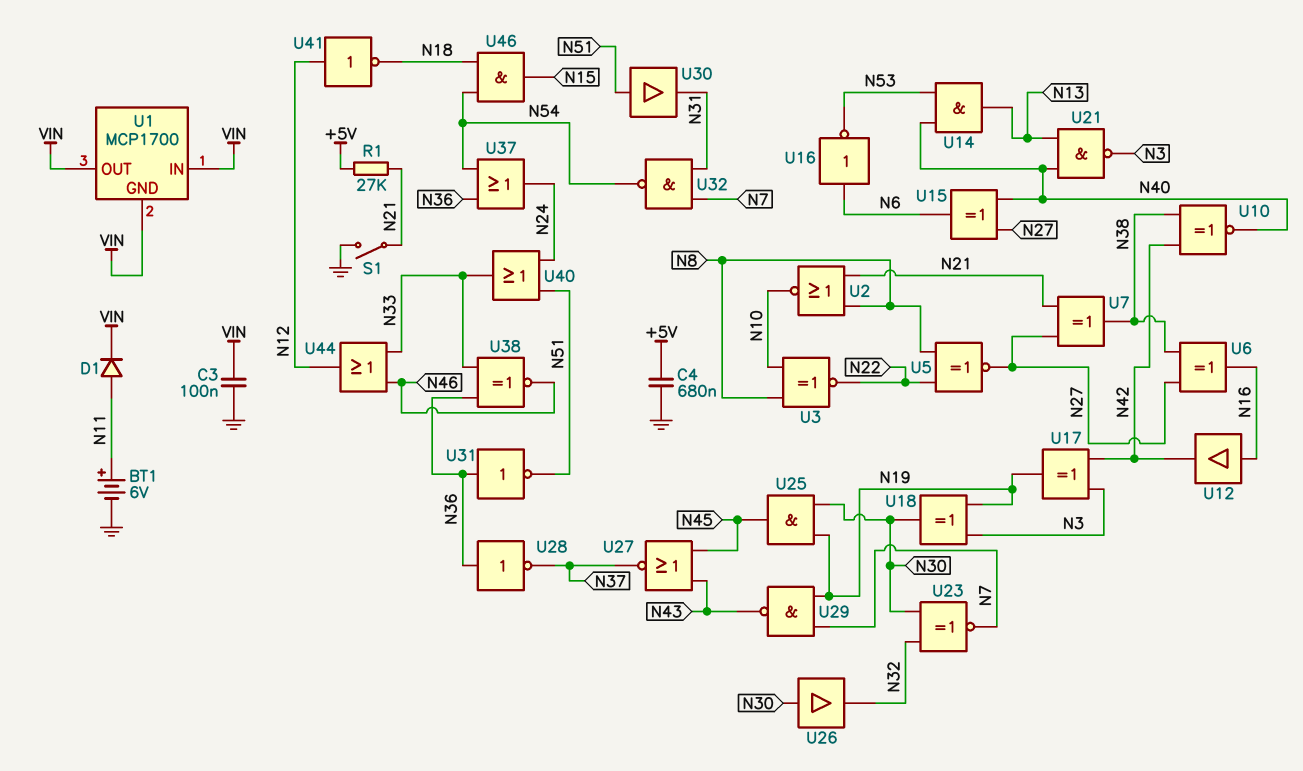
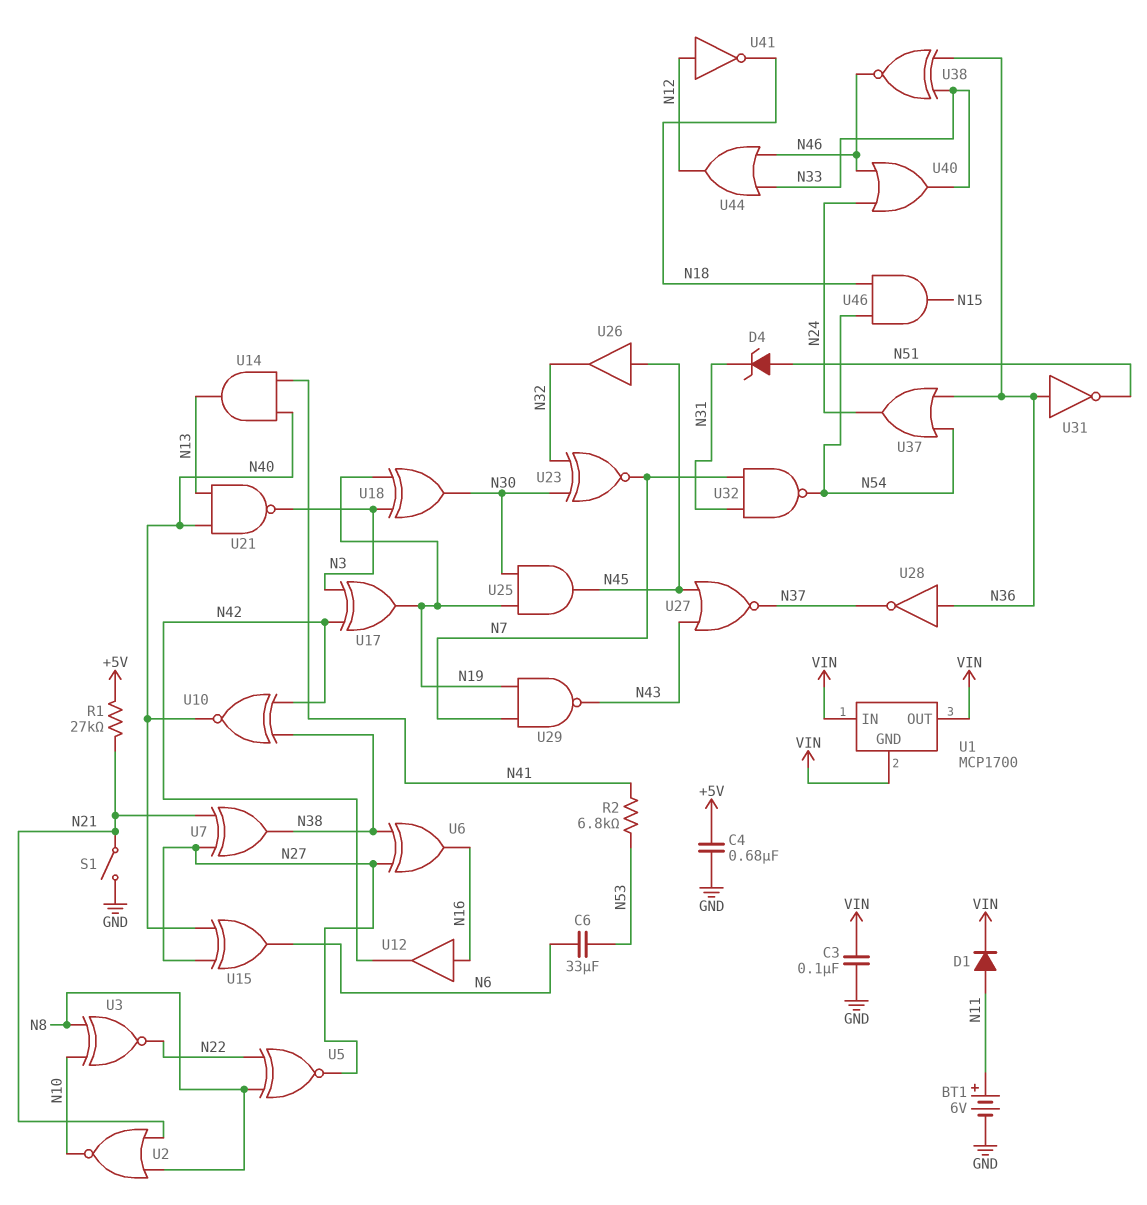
C6: none -> 33uF (N6, N53)
D4: none -> zener (A N51, K N31)
R2: none -> 6.8k (N41, N53)
U14: AND (in N40, in N53, out N13) -> AND (in N40, in N41, out N13)
U16: NOT (in N6, out N53) -> none
U26: buffer (in N30, out N32) -> buffer (in N45, out N32)
U30: buffer (in N51, out N31) -> none
U40: OR (in N24, in N51, out N33) -> OR (in N24, in N46, out N33)

